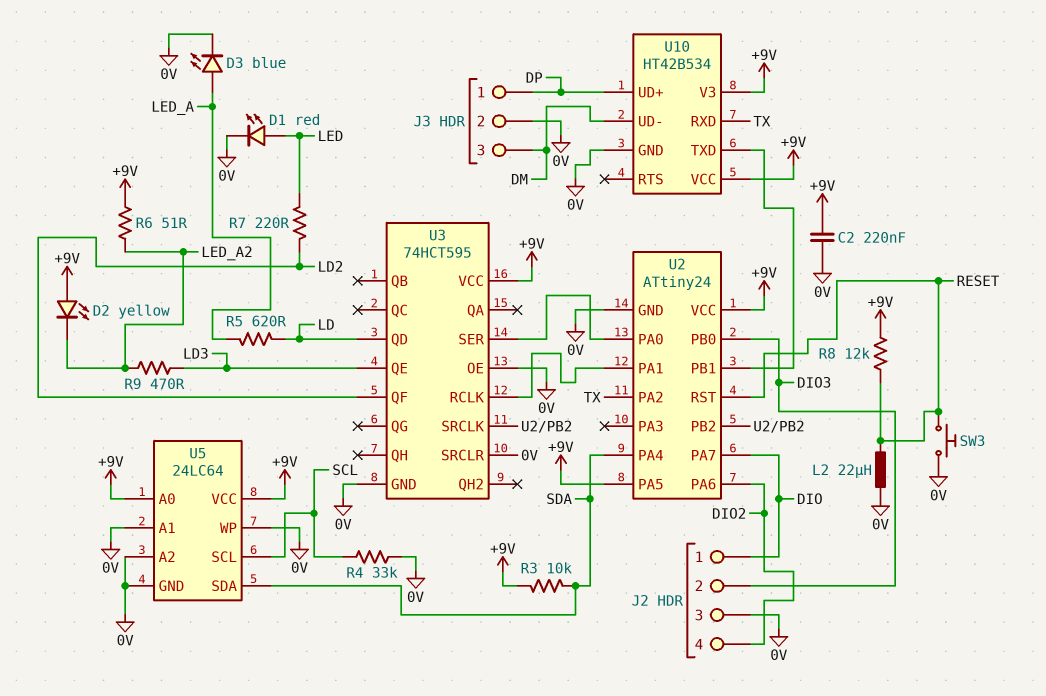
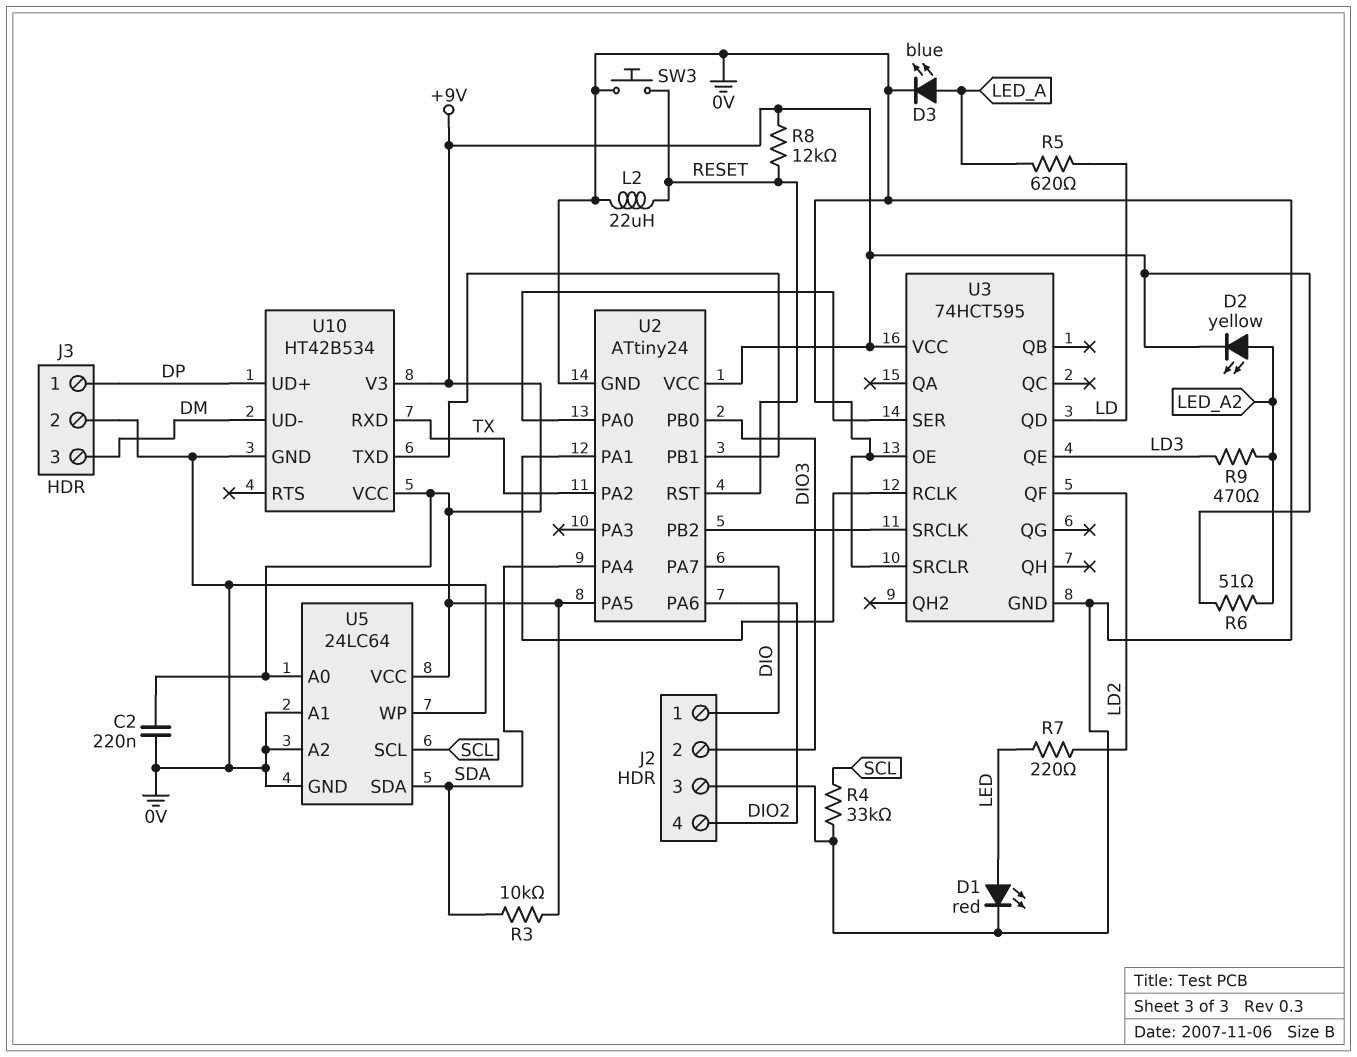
D2: LED yellow (A +9V, K LED_A2) -> LED yellow (A LED_A2, K +9V)

